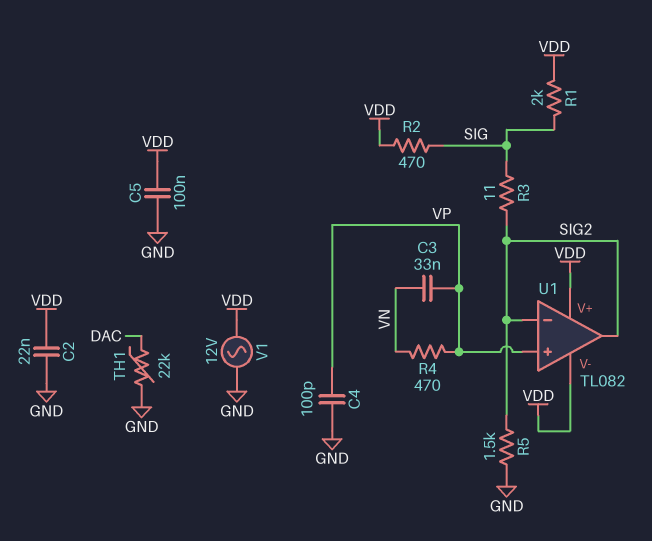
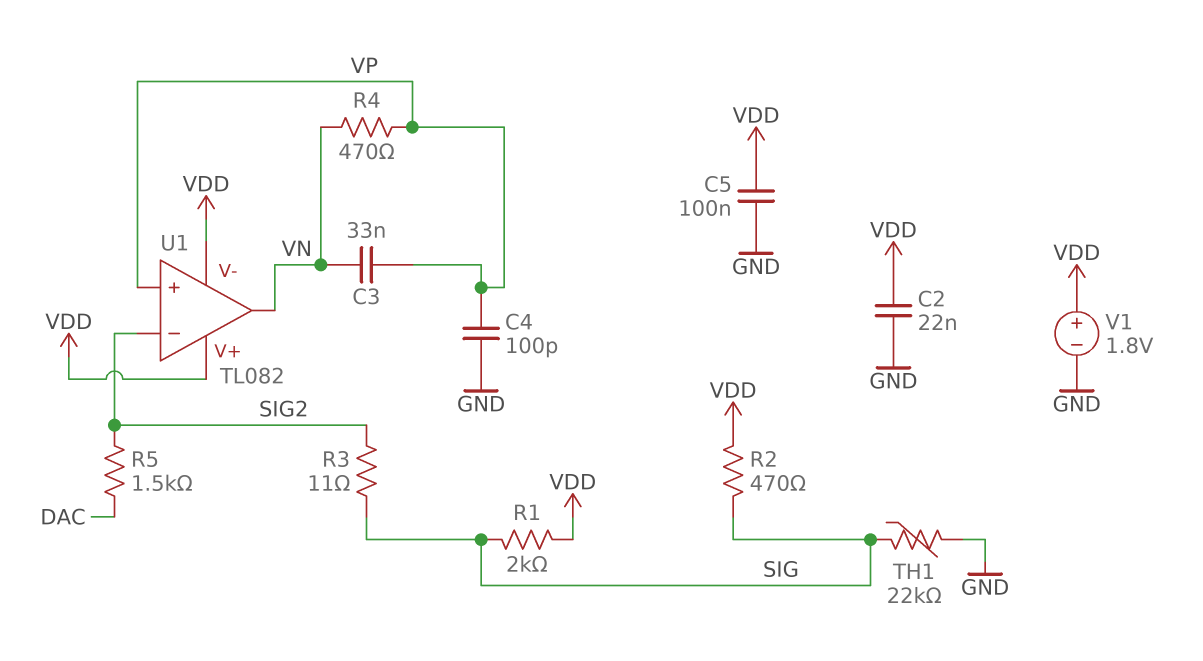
R5: 1.5k (GND, SIG2) -> 1.5k (DAC, SIG2)
TH1: 22k (DAC, GND) -> 22k (GND, SIG)
U1 pin out: SIG2 -> VN
V1: AC 12V (GND, VDD) -> 1.8V (plus VDD, minus GND)

